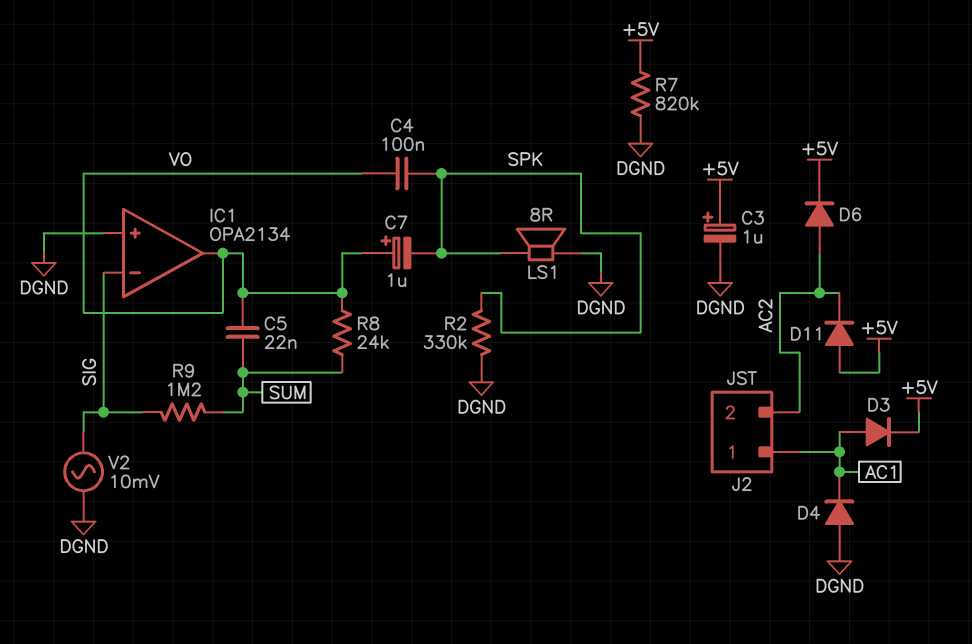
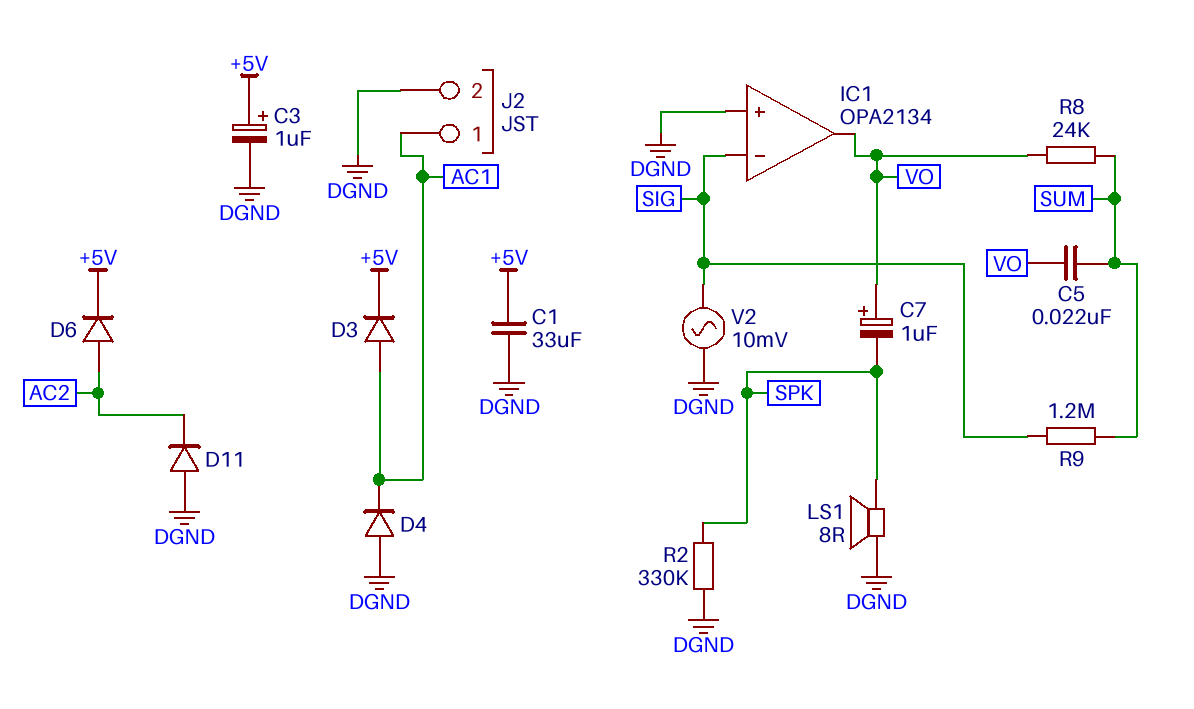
C1: none -> 33uF (+5V, DGND)
C4: 100nF (SPK, VO) -> none
D11: diode (A +5V, K AC2) -> diode (A DGND, K AC2)
J2 pin 2: AC2 -> DGND
R7: 820k (+5V, DGND) -> none

